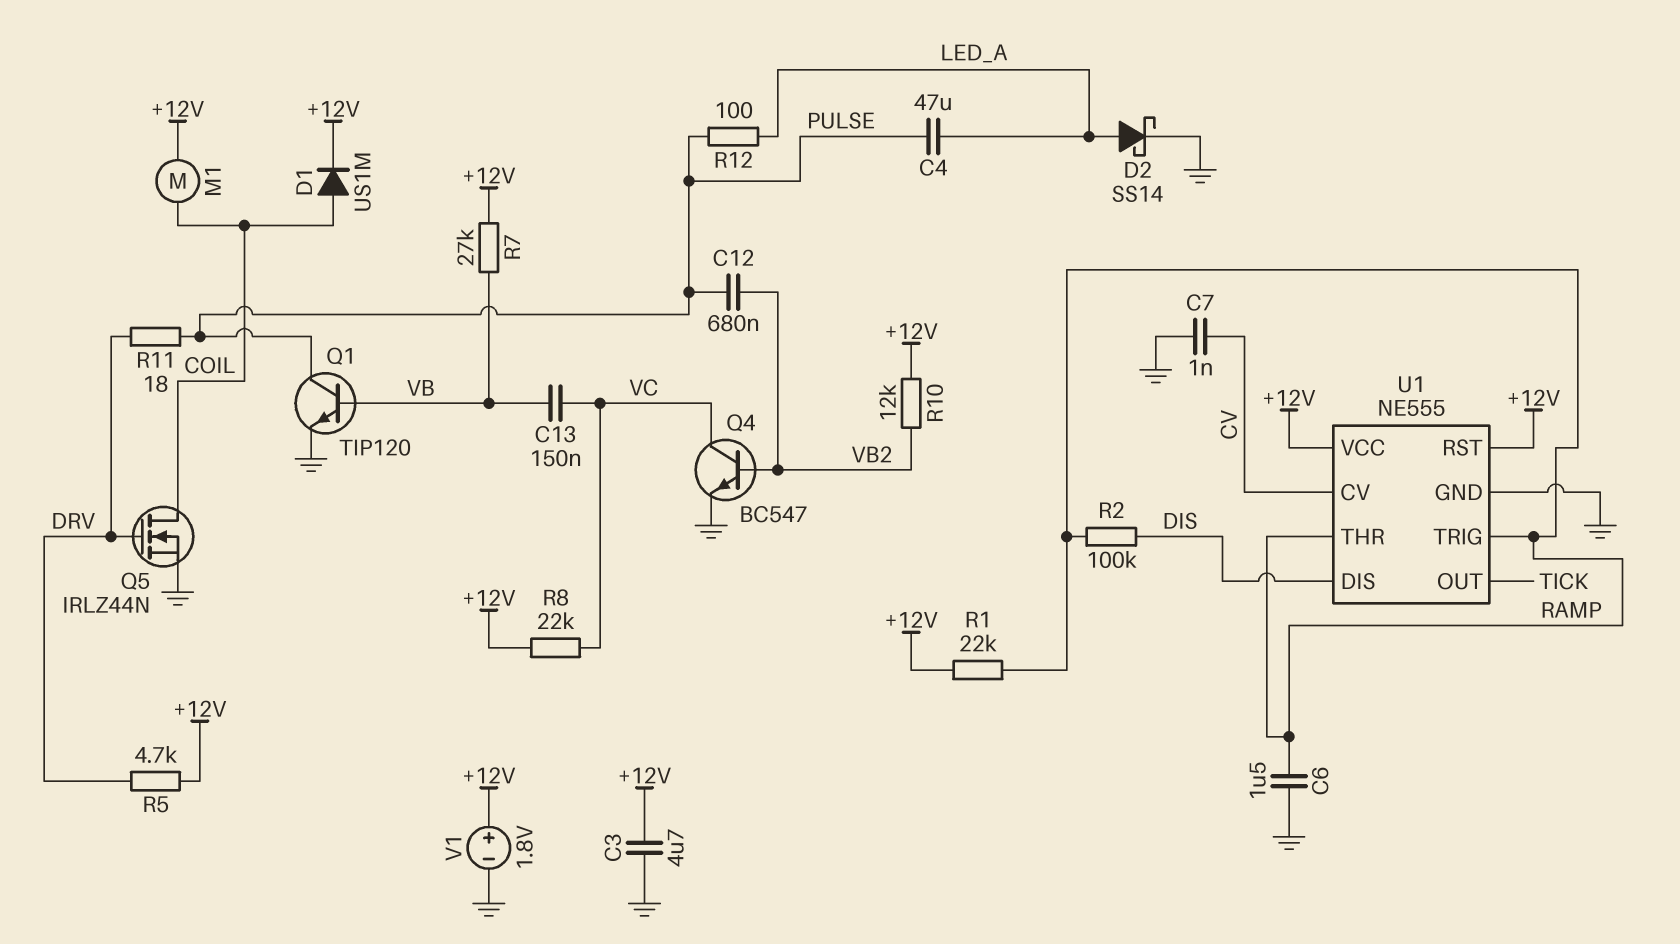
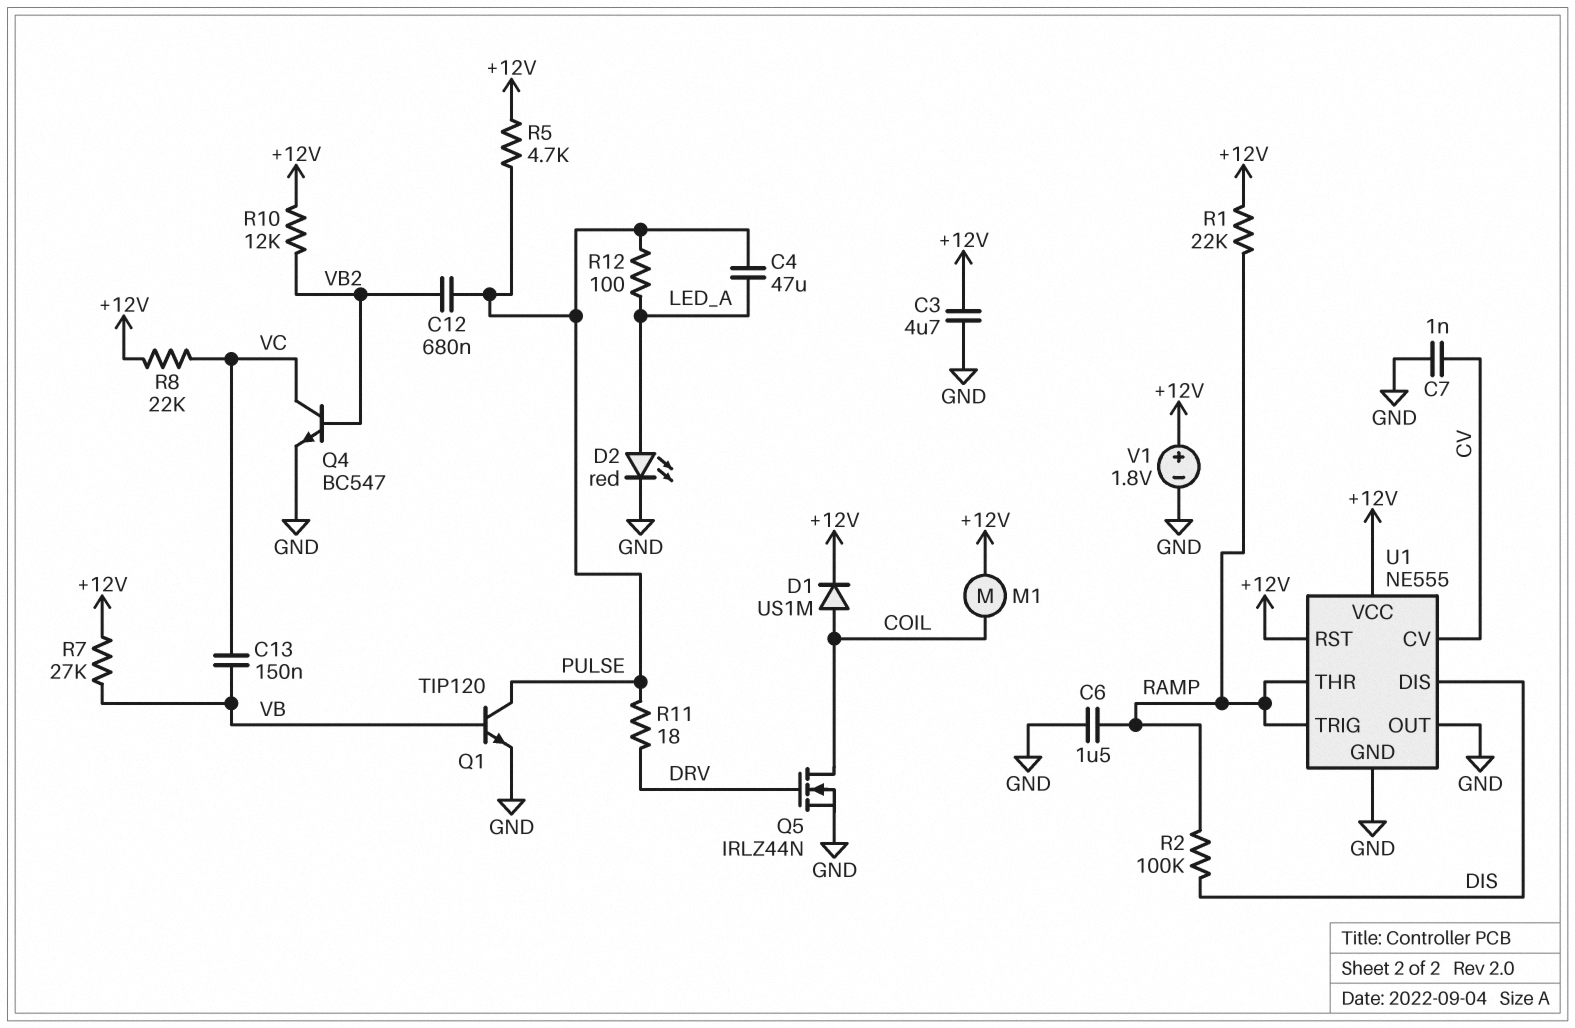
D2: schottky SS14 (A LED_A, K GND) -> LED red (A LED_A, K GND)
R5: 4.7k (+12V, DRV) -> 4.7k (+12V, PULSE)
U1 pin OUT: TICK -> GND

